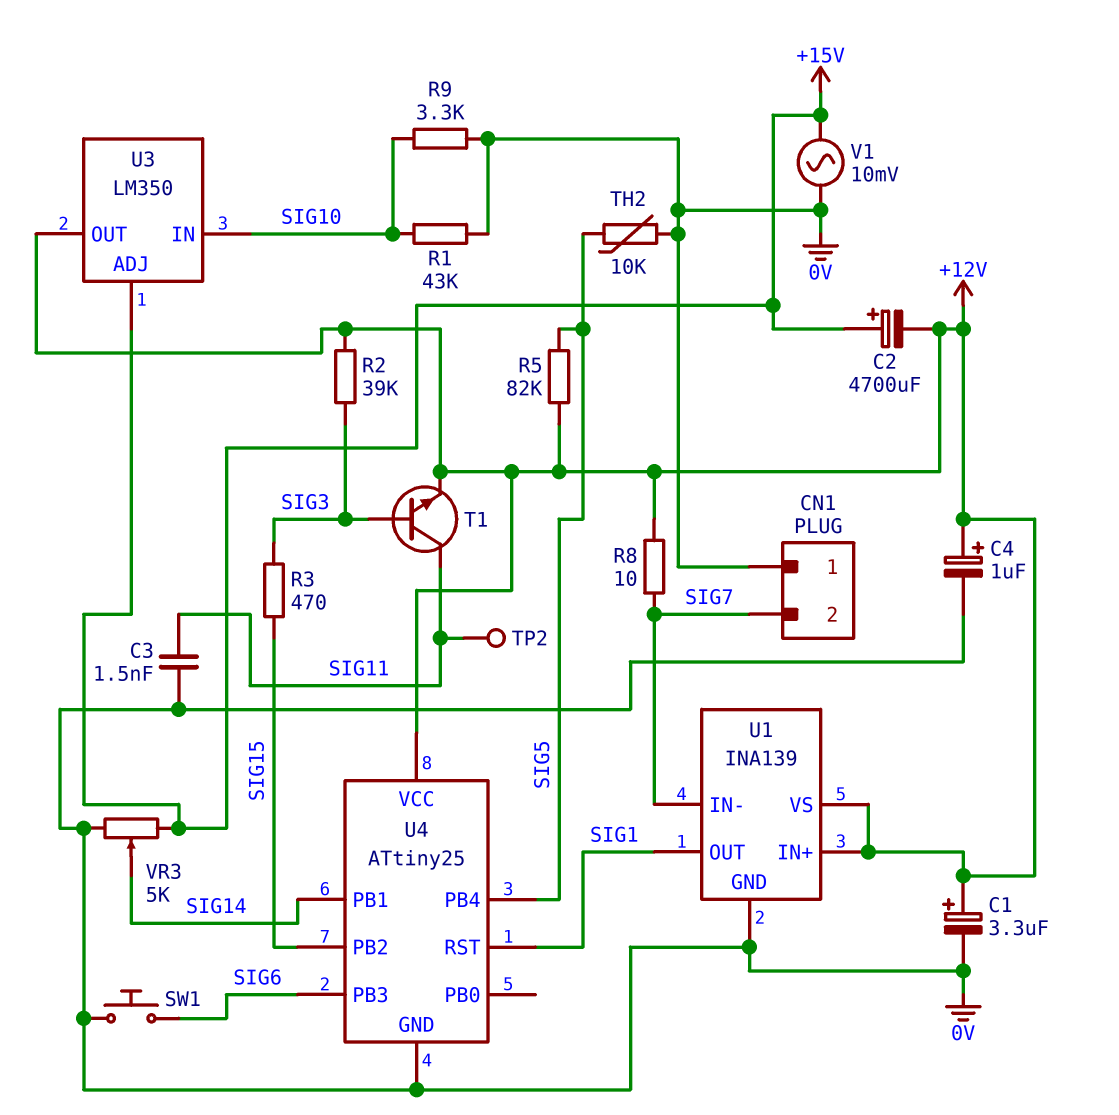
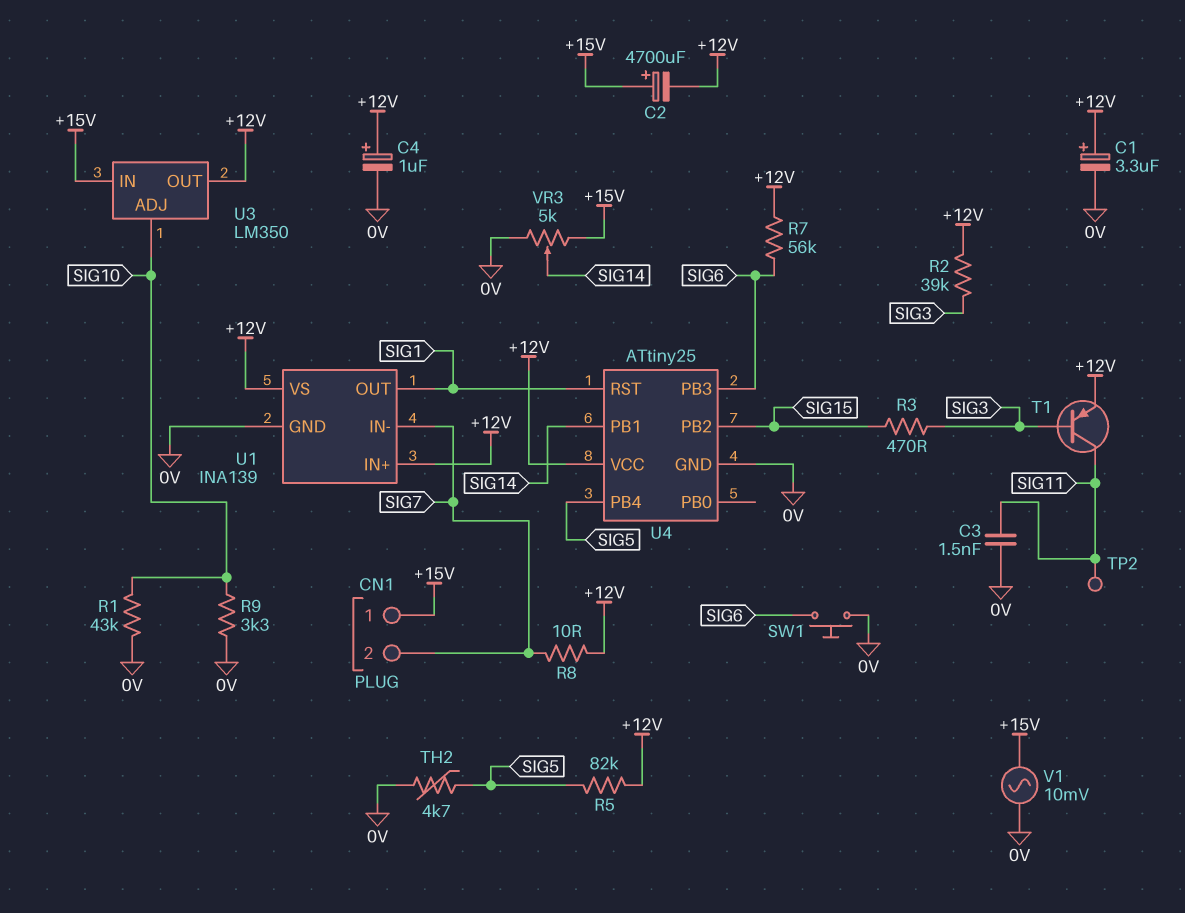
CN1 pin 1: 0V -> +15V
R7: none -> 56k (+12V, SIG6)
T1: NPN (B SIG3, C SIG11, E +12V) -> PNP (B SIG3, C SIG11, E +12V)
TH2: 10k (0V, SIG5) -> 4.7k (0V, SIG5)
U3 pin ADJ: +15V -> SIG10
U3 pin IN: SIG10 -> +15V

